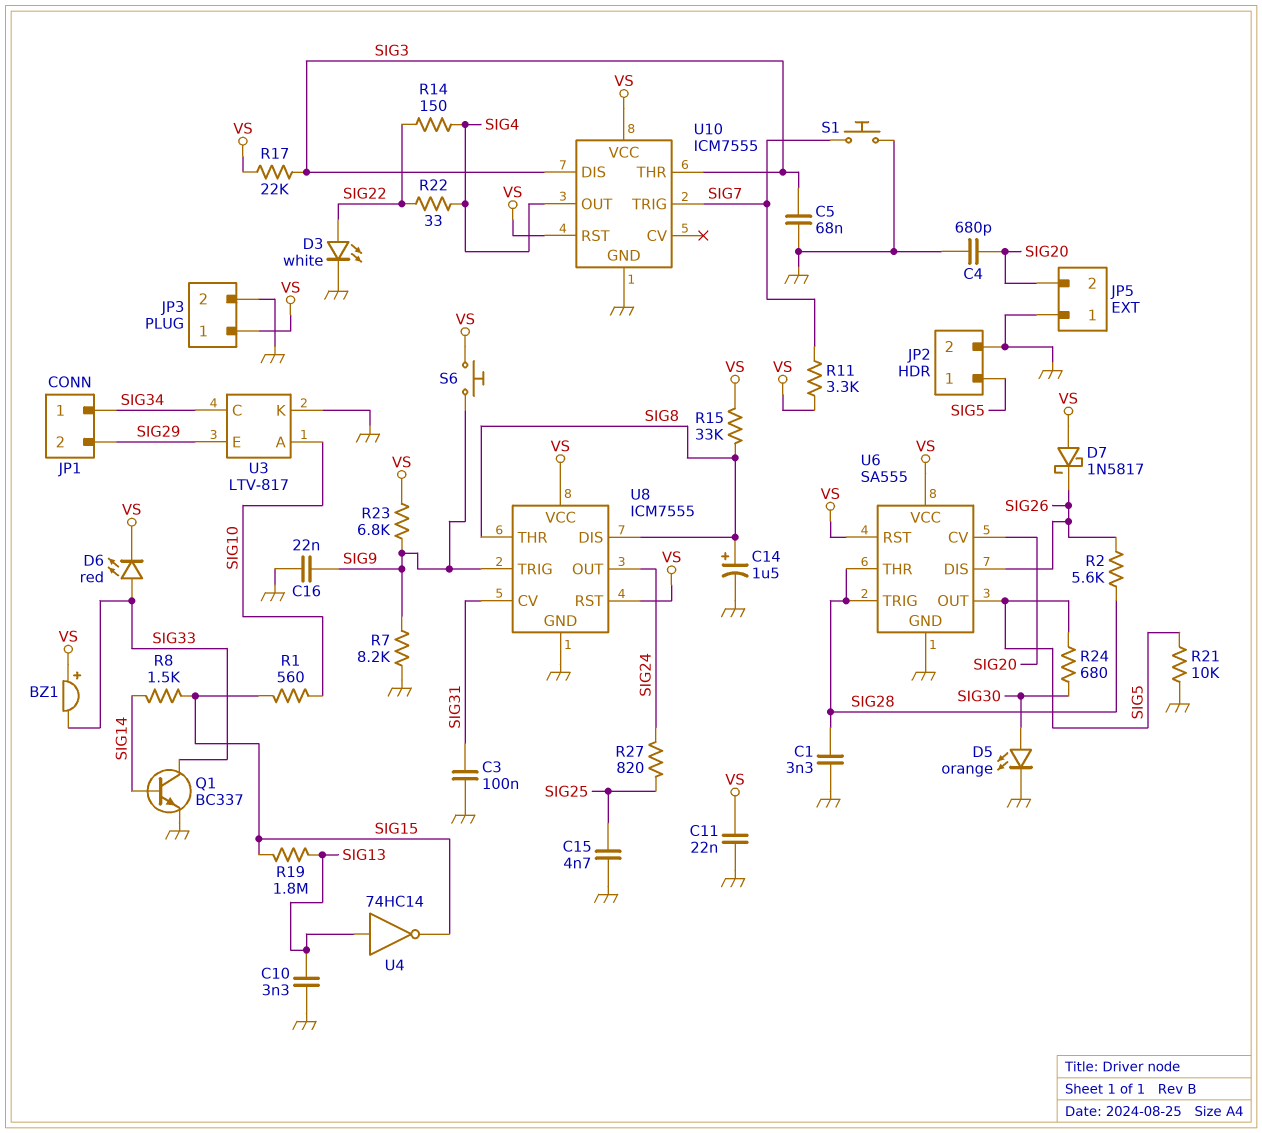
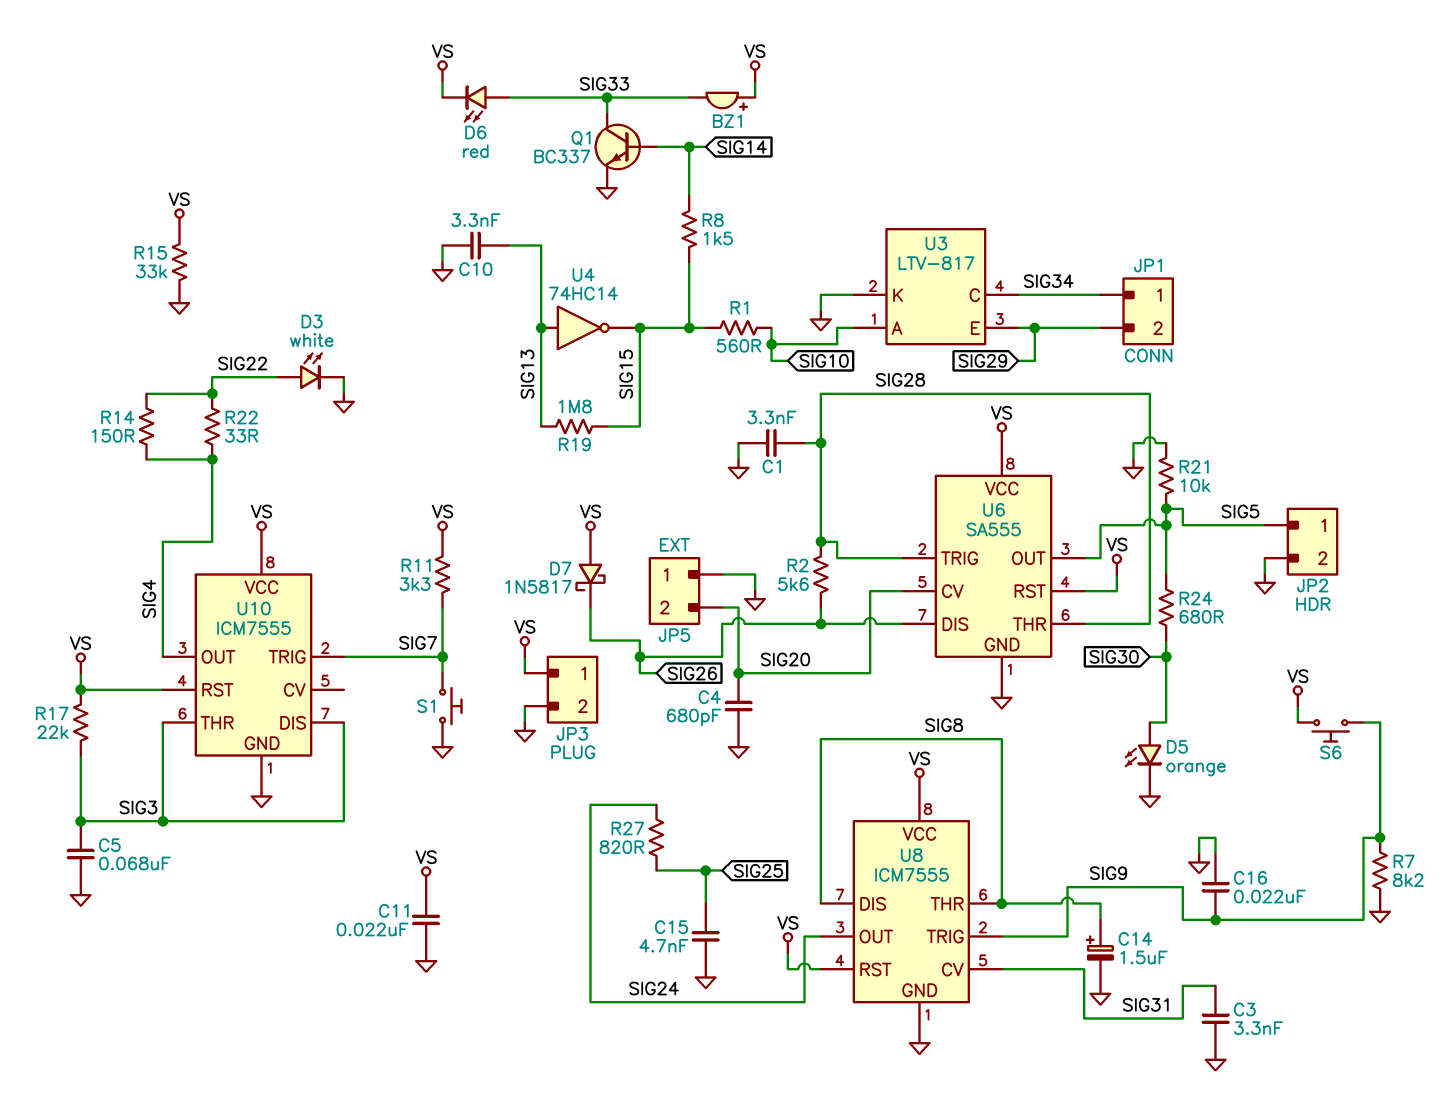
C3: 100nF (GND, SIG31) -> 3.3nF (GND, SIG31)
R15: 33k (SIG8, VS) -> 33k (GND, VS)
R23: 6.8k (SIG9, VS) -> none

